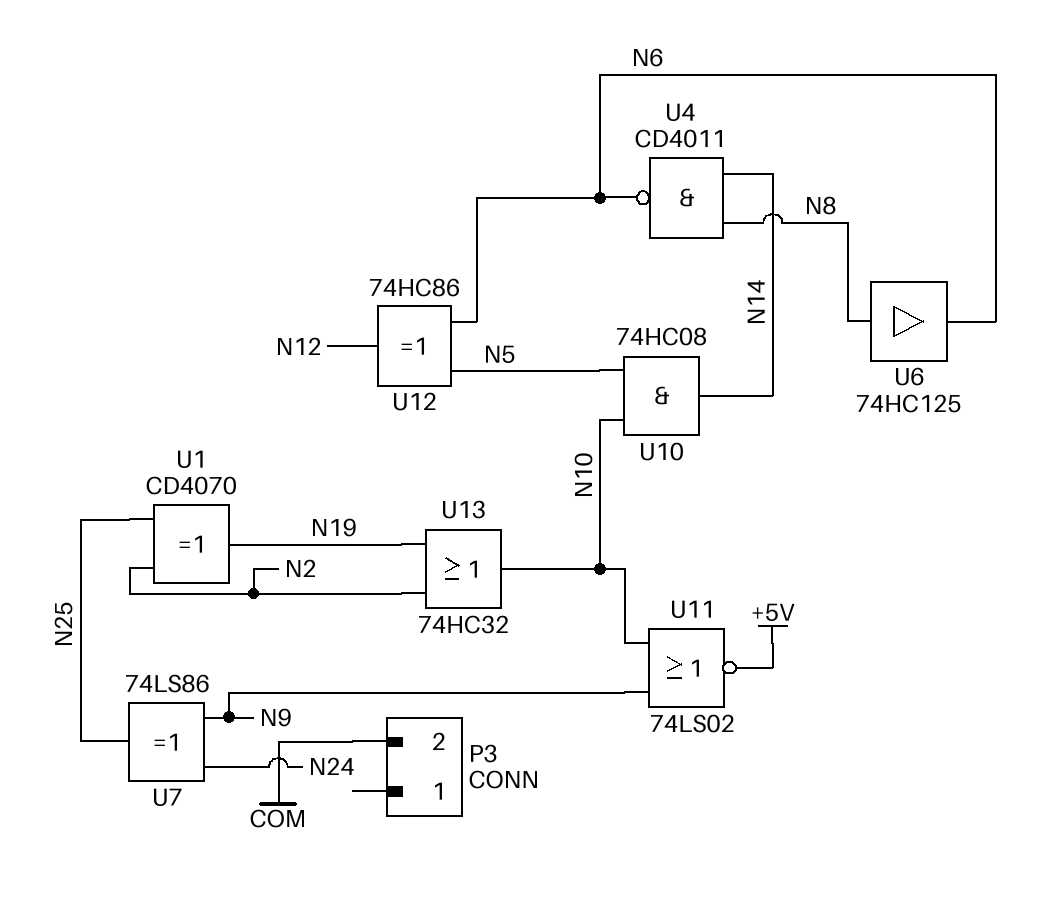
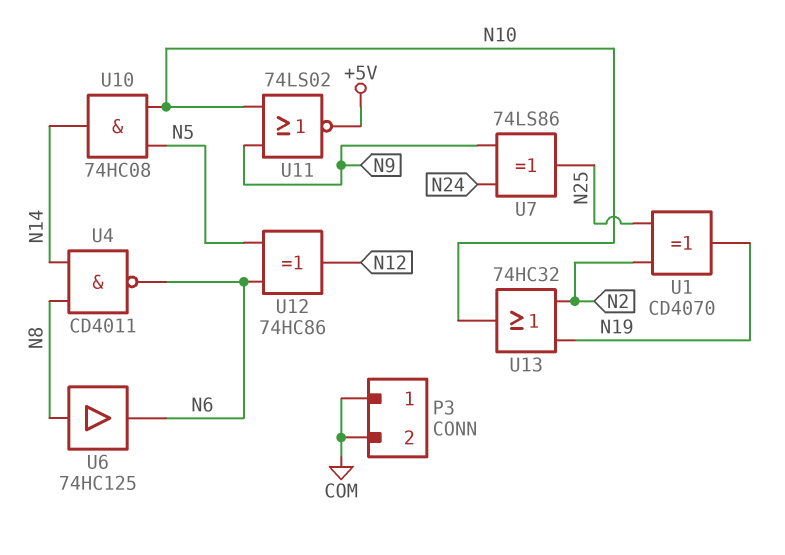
P3 pin 1: none -> COM

